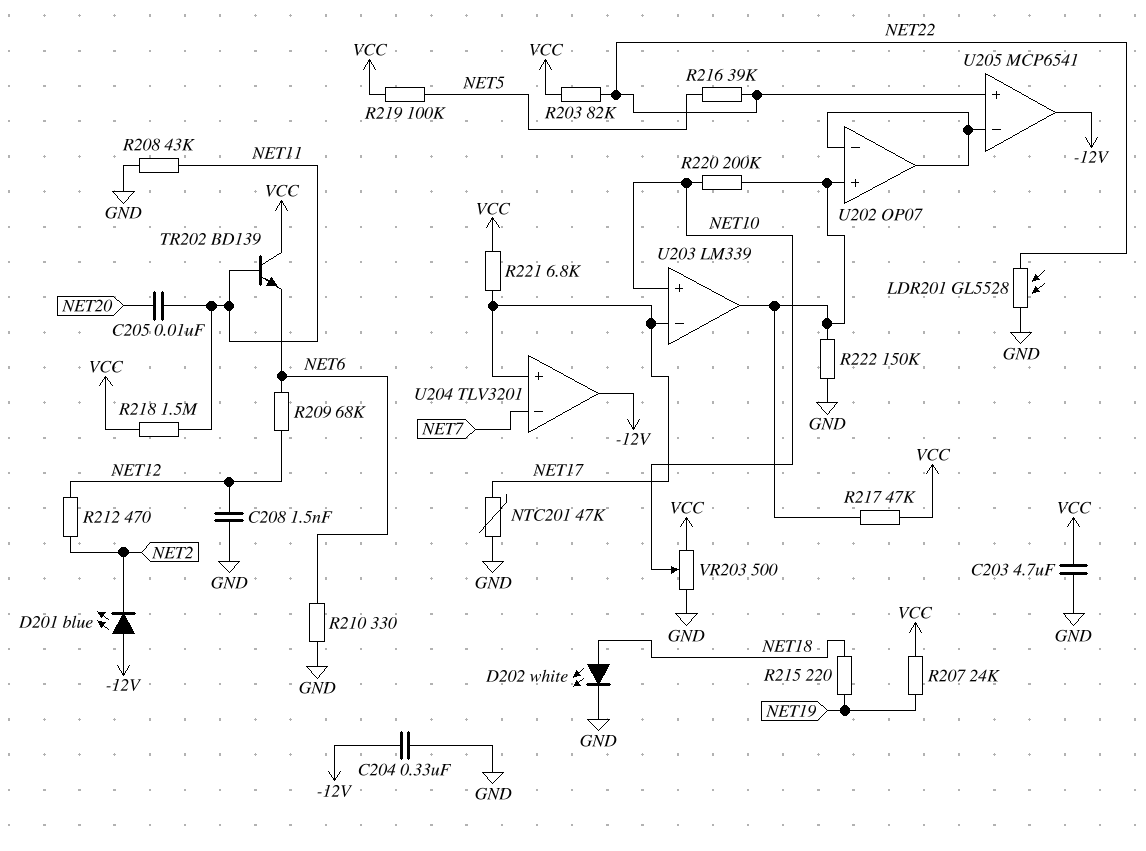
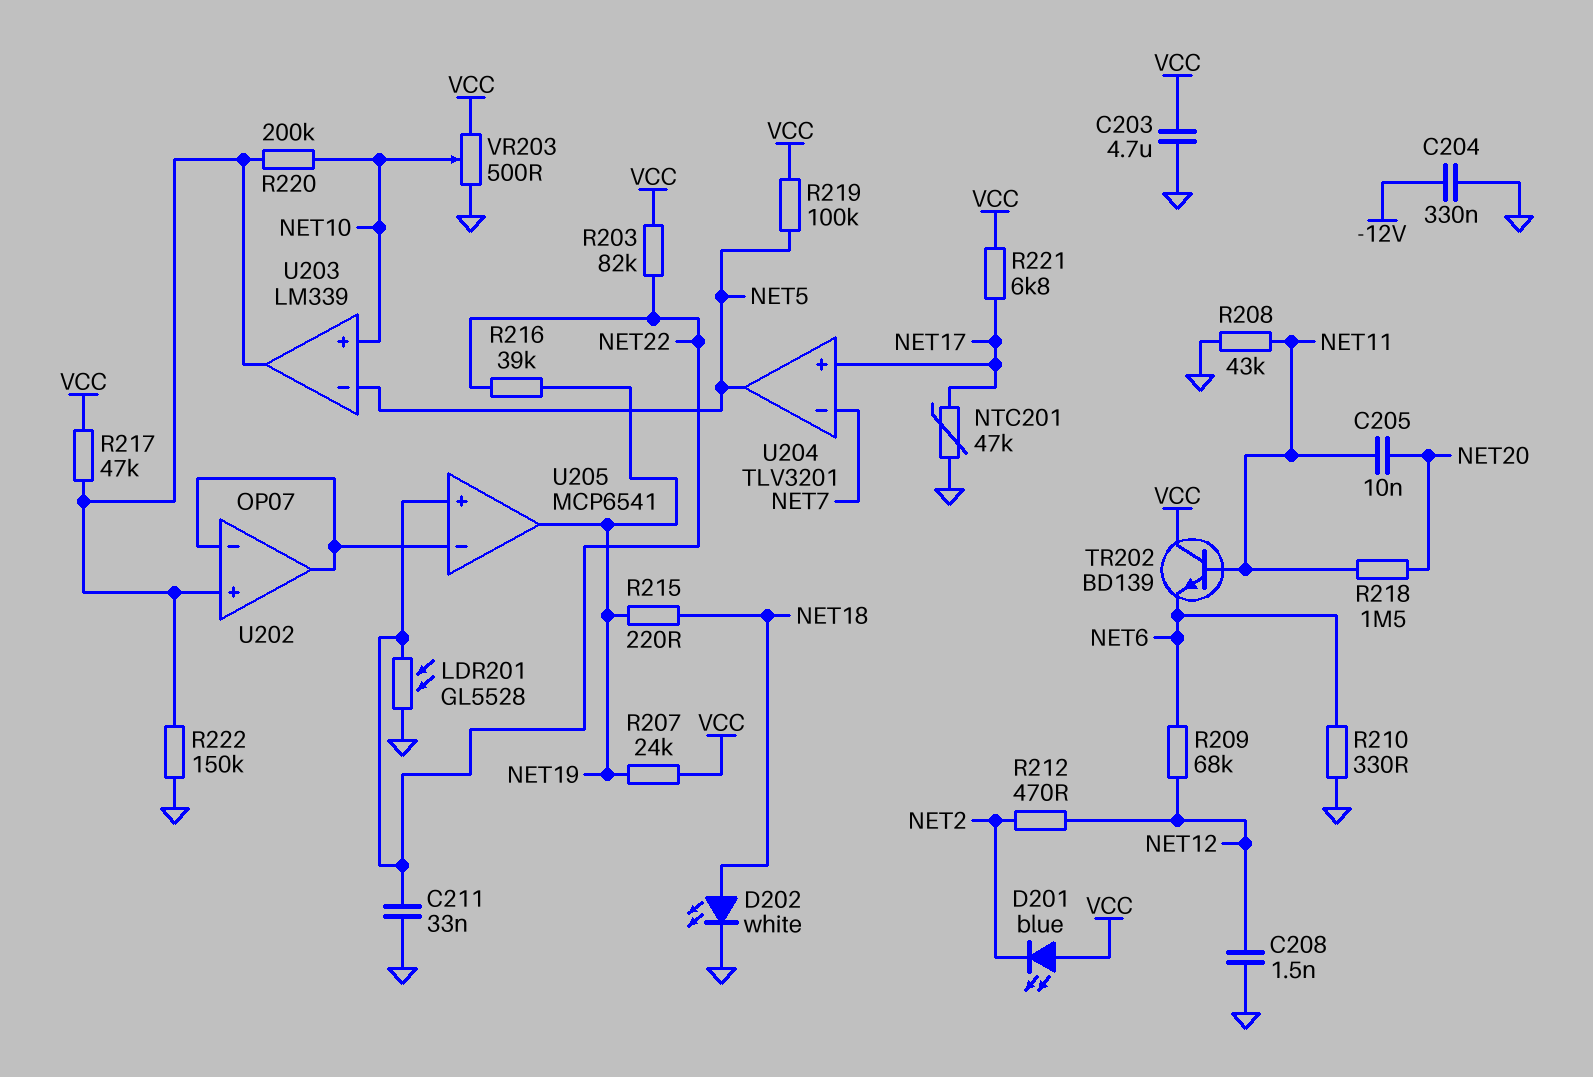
C211: none -> 33nF (GND, NET22)
D201: LED blue (A -12V, K NET2) -> LED blue (A VCC, K NET2)
R216: 39k (NET5, NET22) -> 39k (NET19, NET22)
R218: 1.5M (NET11, VCC) -> 1.5M (NET11, NET20)
U203 pin in-: NET17 -> NET5
U204 pin out: -12V -> NET5
U205 pin out: -12V -> NET19

